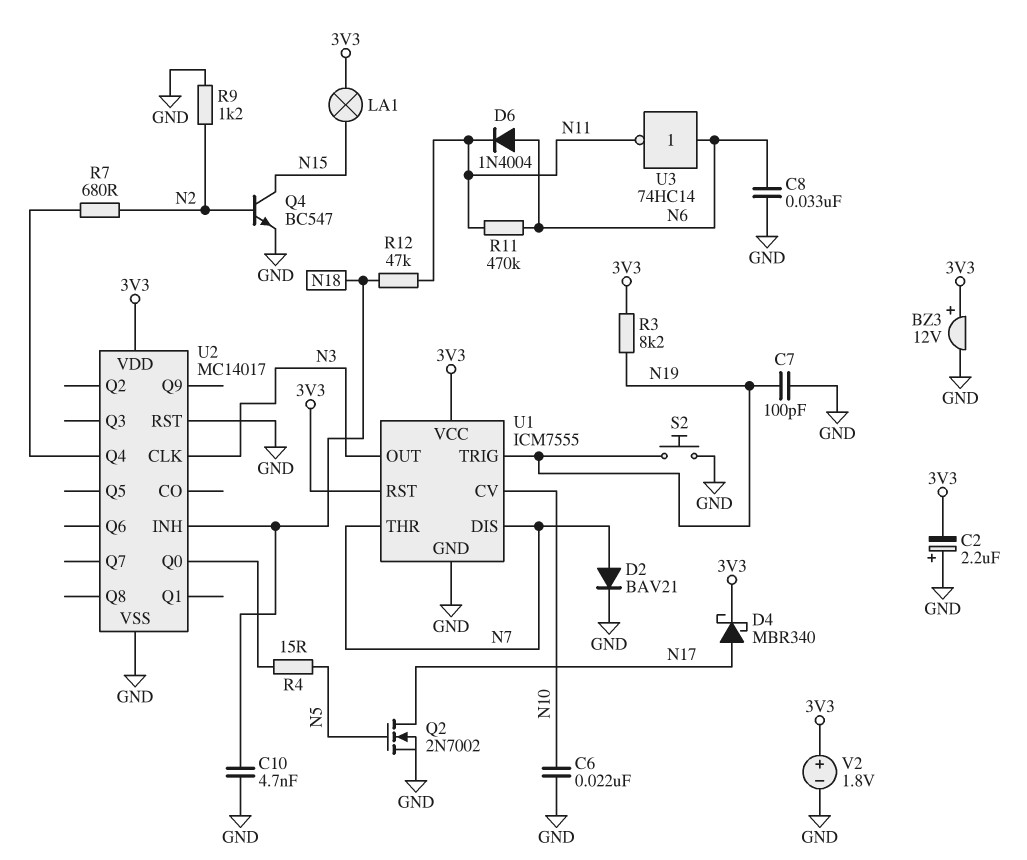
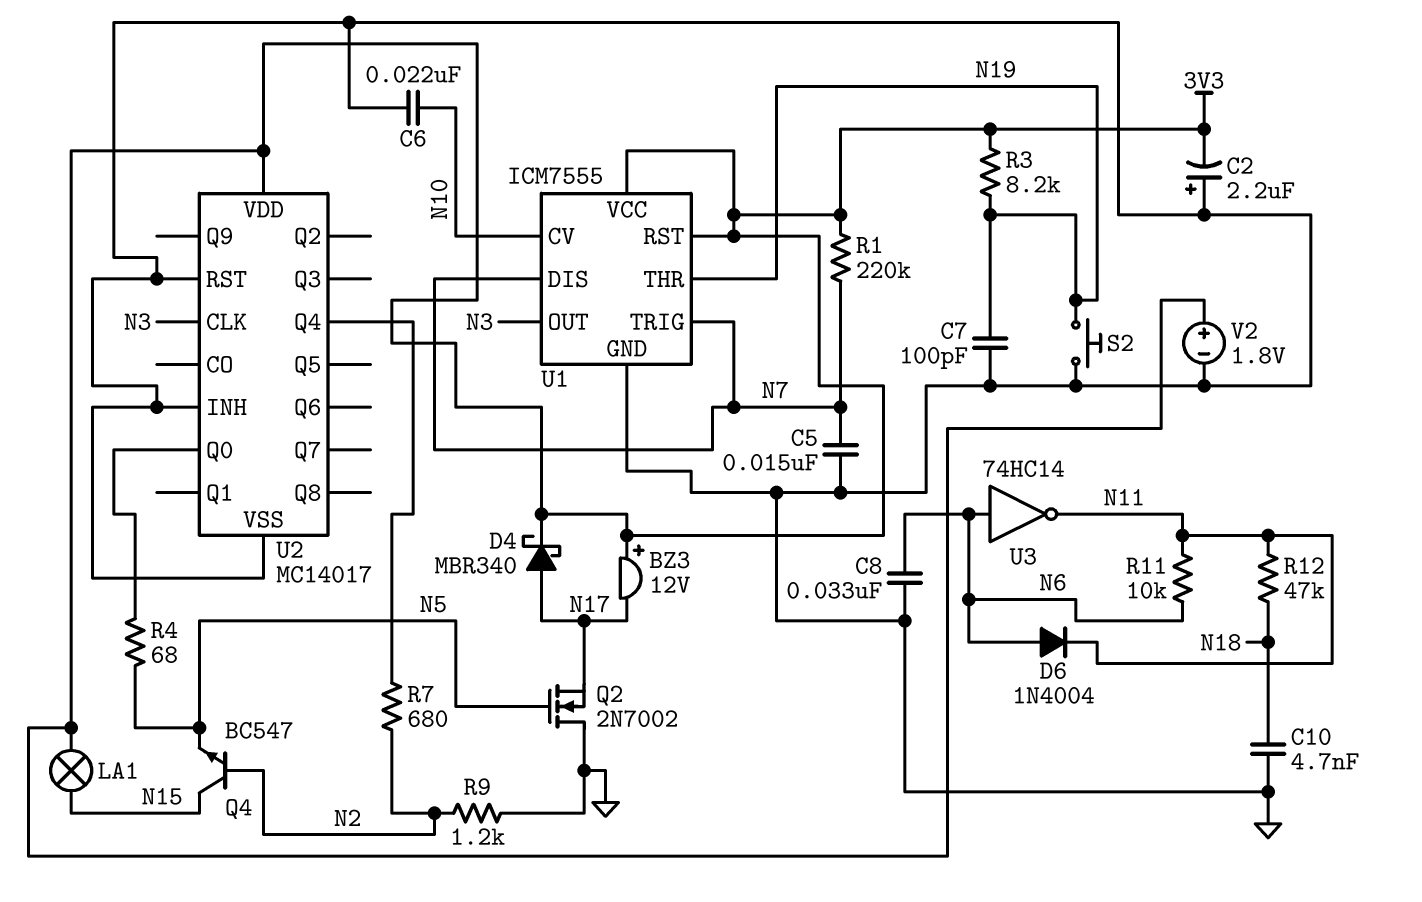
BZ3: buzzer 12V (plus 3V3, minus GND) -> buzzer 12V (plus 3V3, minus N17)
C5: none -> 15nF (GND, N7)
D2: diode BAV21 (A N7, K GND) -> none
Q2: NMOS 2N7002 (G N5, D N17, S GND) -> NMOS 2N7002 (G N5, D GND, S N17)
Q4: NPN BC547 (B N2, C N15, E GND) -> NPN BC547 (B N2, C N15, E N5)
R1: none -> 220k (3V3, N7)
R4: 15 (N5, U2/Q0) -> 68 (N5, U2/Q0)
R11: 470k (N6, N11) -> 10k (N6, N11)
U1 pin THR: N7 -> N19
U1 pin TRIG: N19 -> N7
U2 pin INH: N18 -> GND

